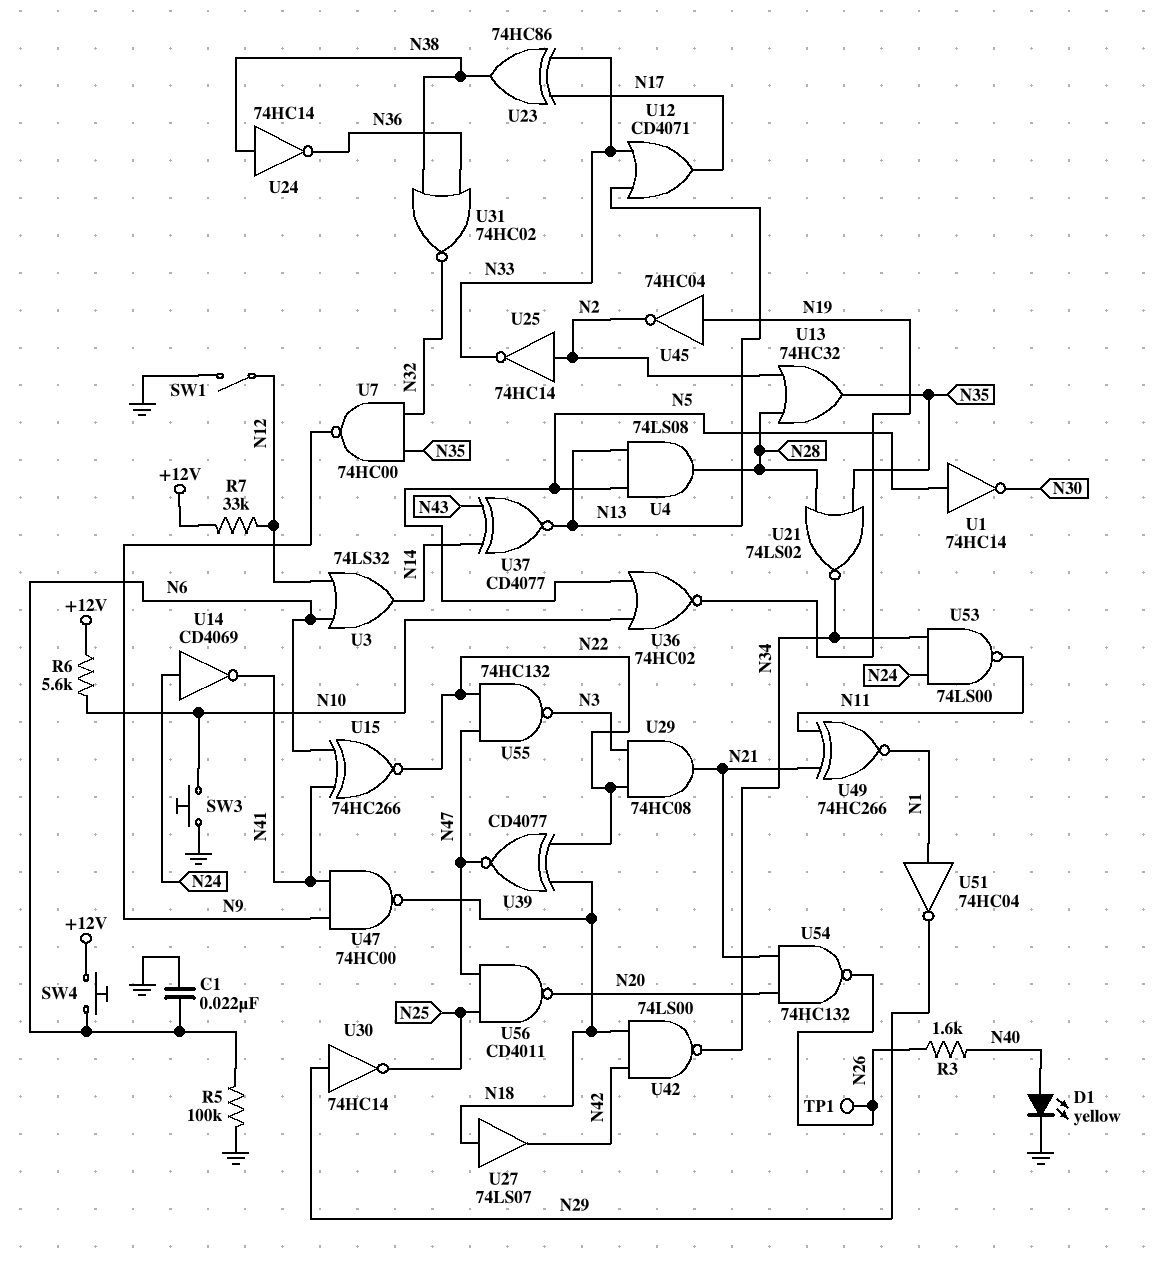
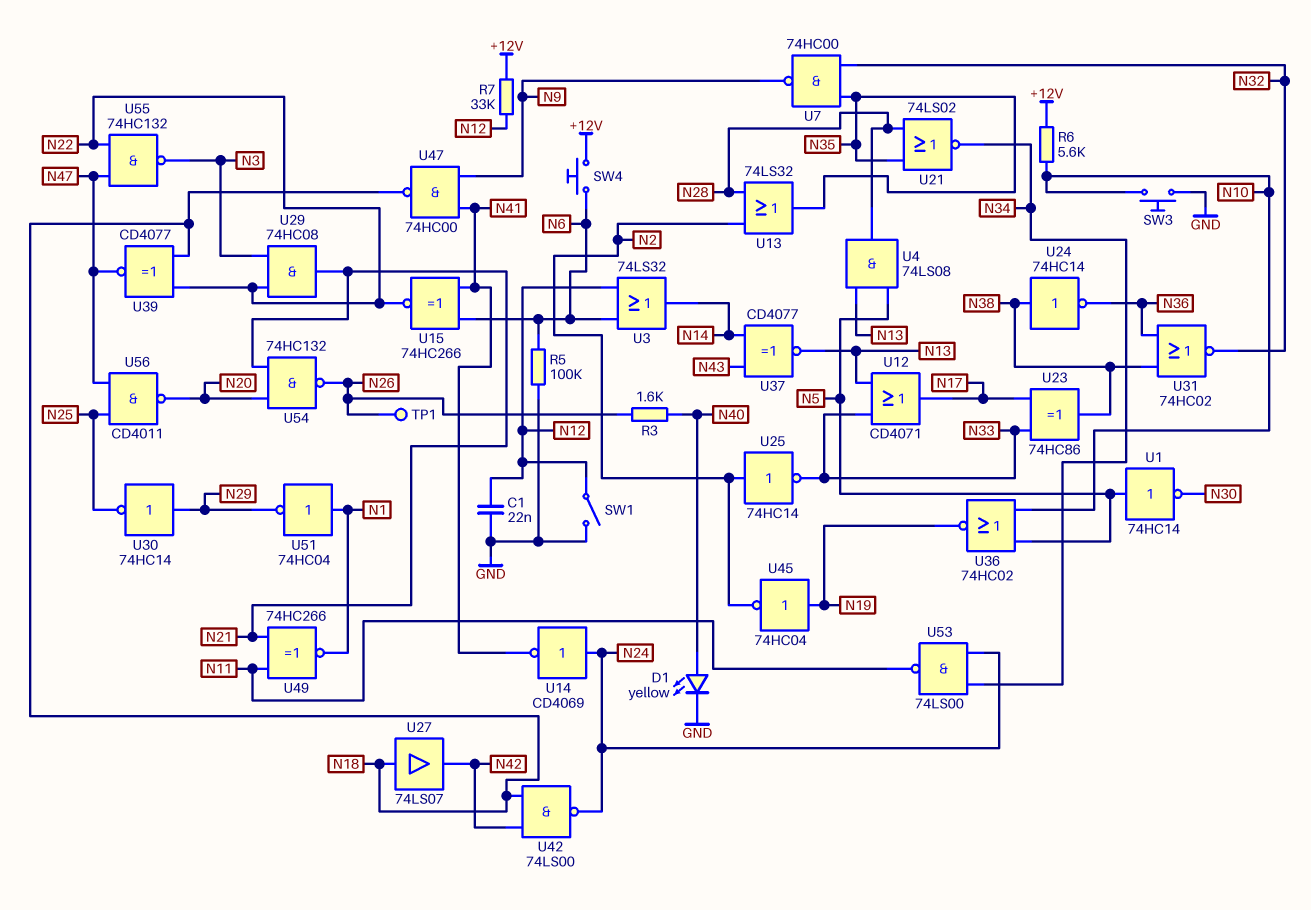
C1: 22nF (GND, N6) -> 22nF (GND, N12)
U13: OR 74HC32 (in N2, in N28, out N35) -> OR 74LS32 (in N2, in N28, out N35)
U42: NAND 74LS00 (in N18, in N42, out N34) -> NAND 74LS00 (in N18, in N42, out N24)

